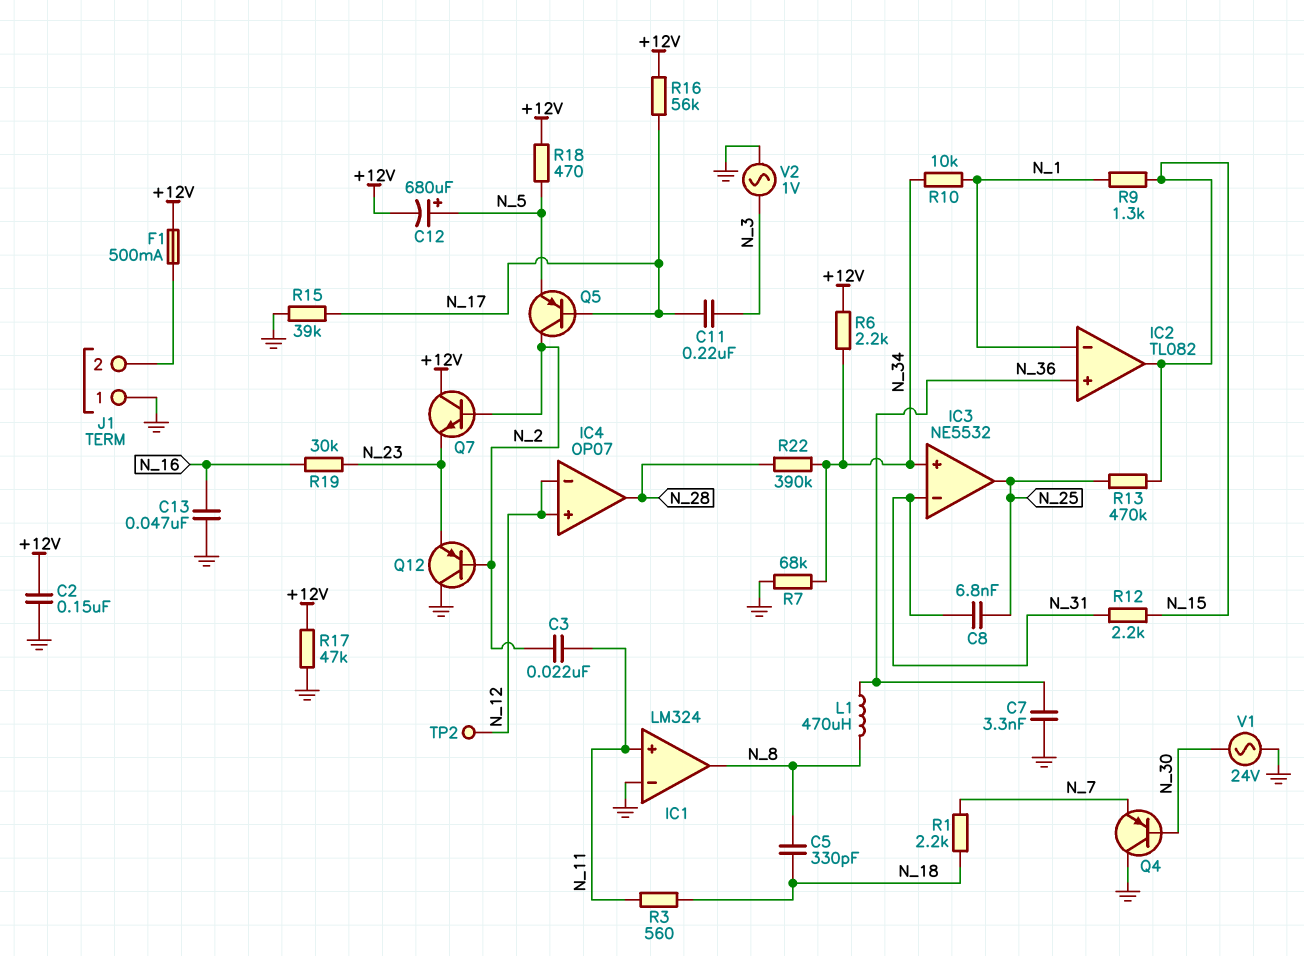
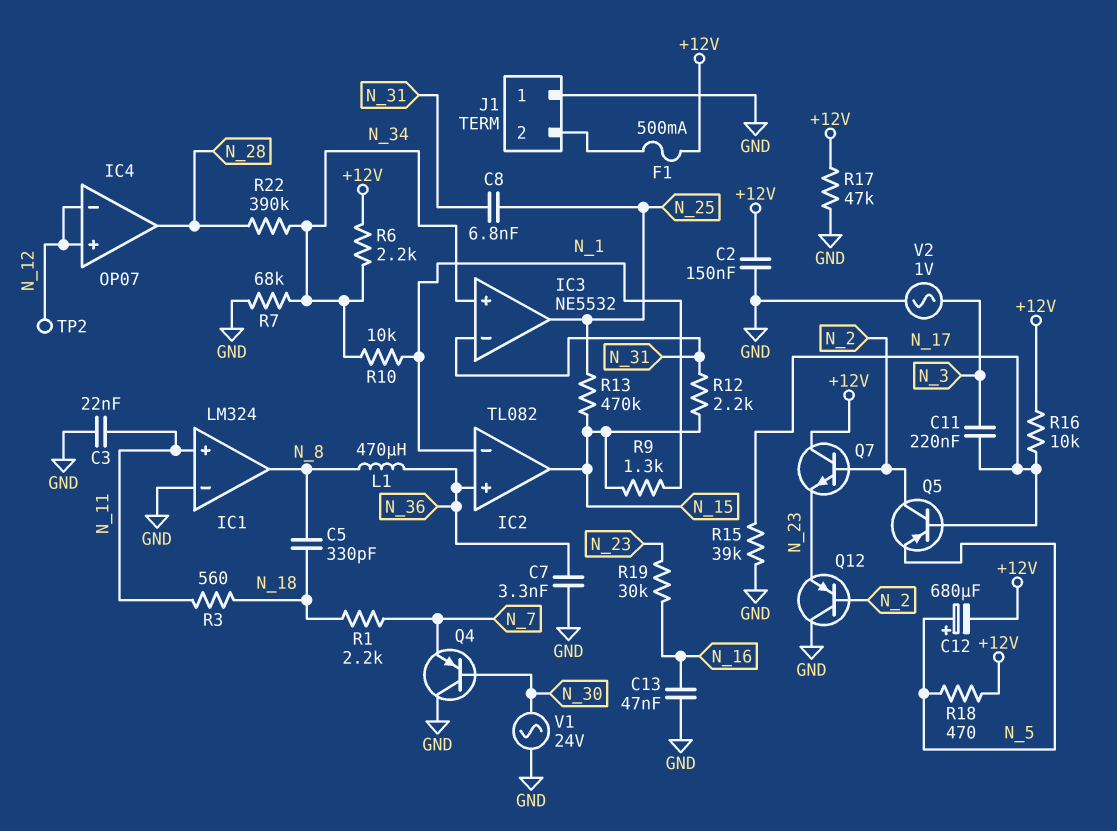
C3: 22nF (N_2, N_11) -> 22nF (GND, N_11)
R16: 56k (+12V, N_17) -> 10k (+12V, N_17)

